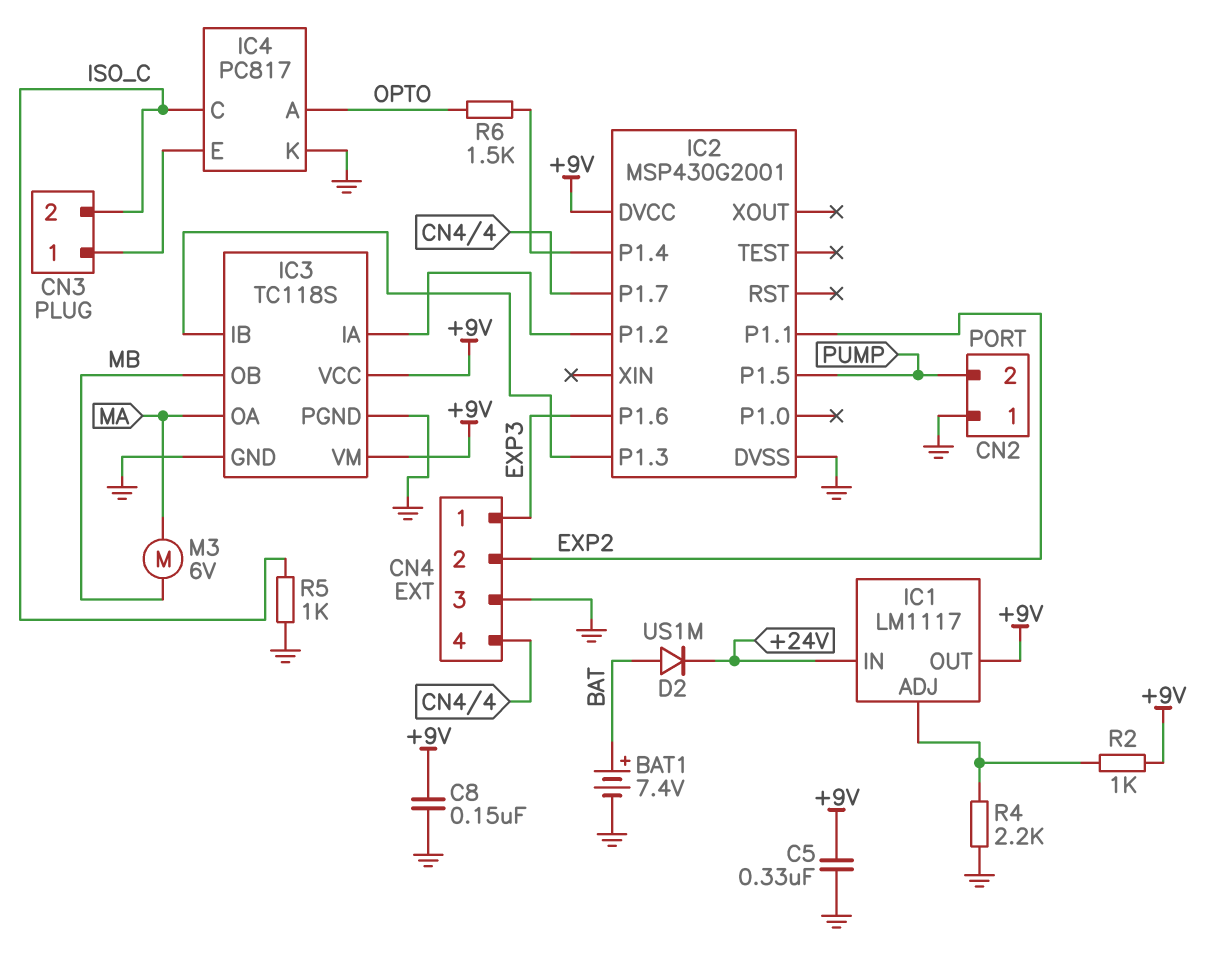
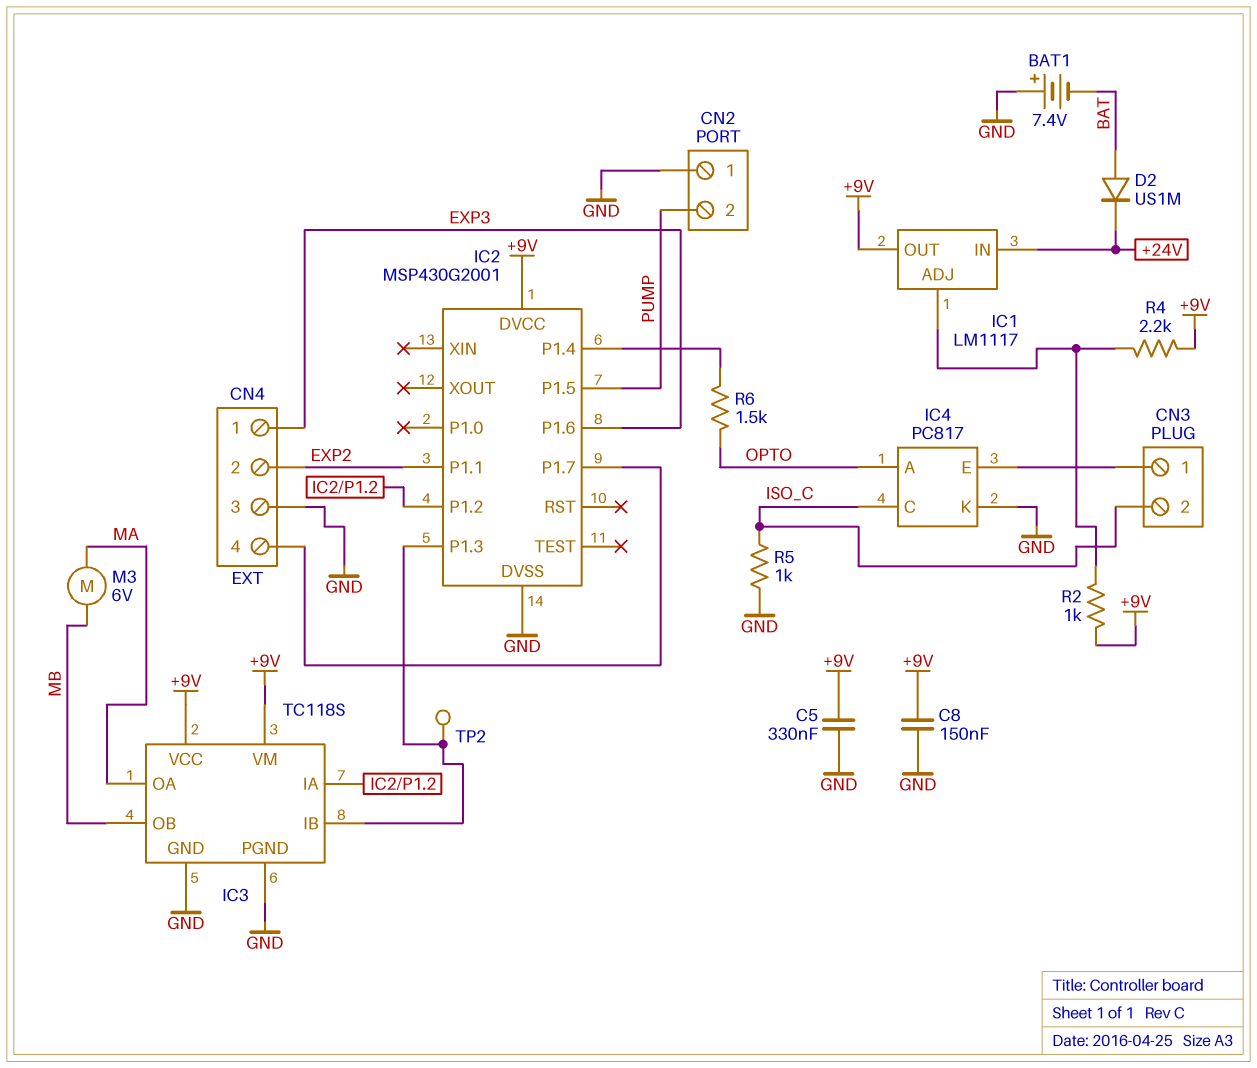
BAT1: 7.4V (plus BAT, minus GND) -> 7.4V (plus GND, minus BAT)
R4: 2.2k (GND, IC1/ADJ) -> 2.2k (+9V, IC1/ADJ)
TP2: none -> test point (IC2/P1.3)

